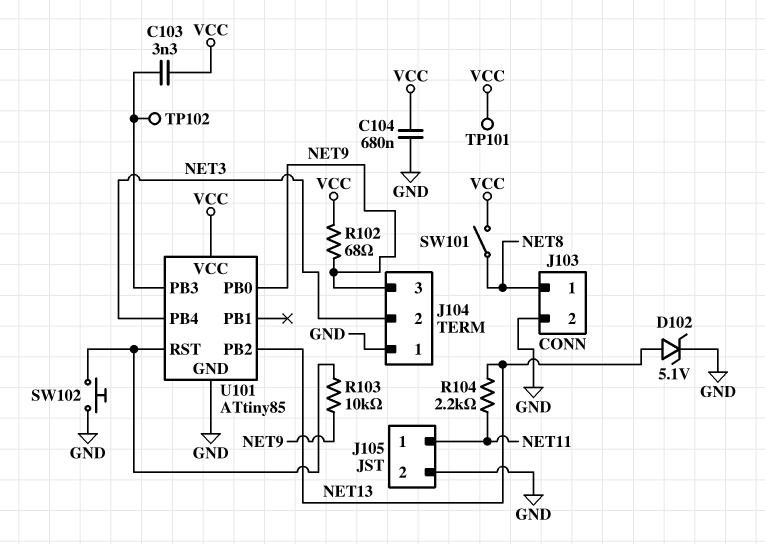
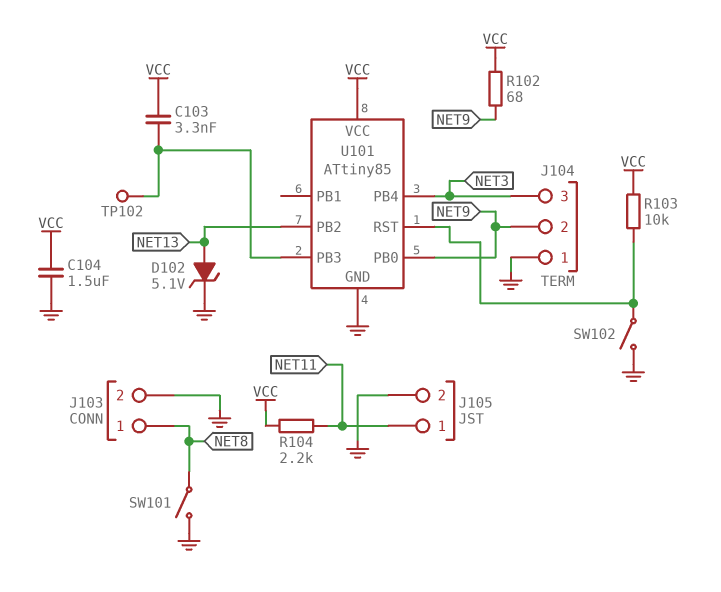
C104: 680nF (GND, VCC) -> 1.5uF (GND, VCC)
J104 pin 2: NET3 -> NET9
J104 pin 3: NET9 -> NET3
R103: 10k (NET9, U101/RST) -> 10k (U101/RST, VCC)
R104: 2.2k (NET11, NET13) -> 2.2k (NET11, VCC)
SW101: switch (NET8, VCC) -> switch (GND, NET8)
SW102: button (GND, U101/RST) -> switch (GND, U101/RST)
TP101: test point (VCC) -> none

